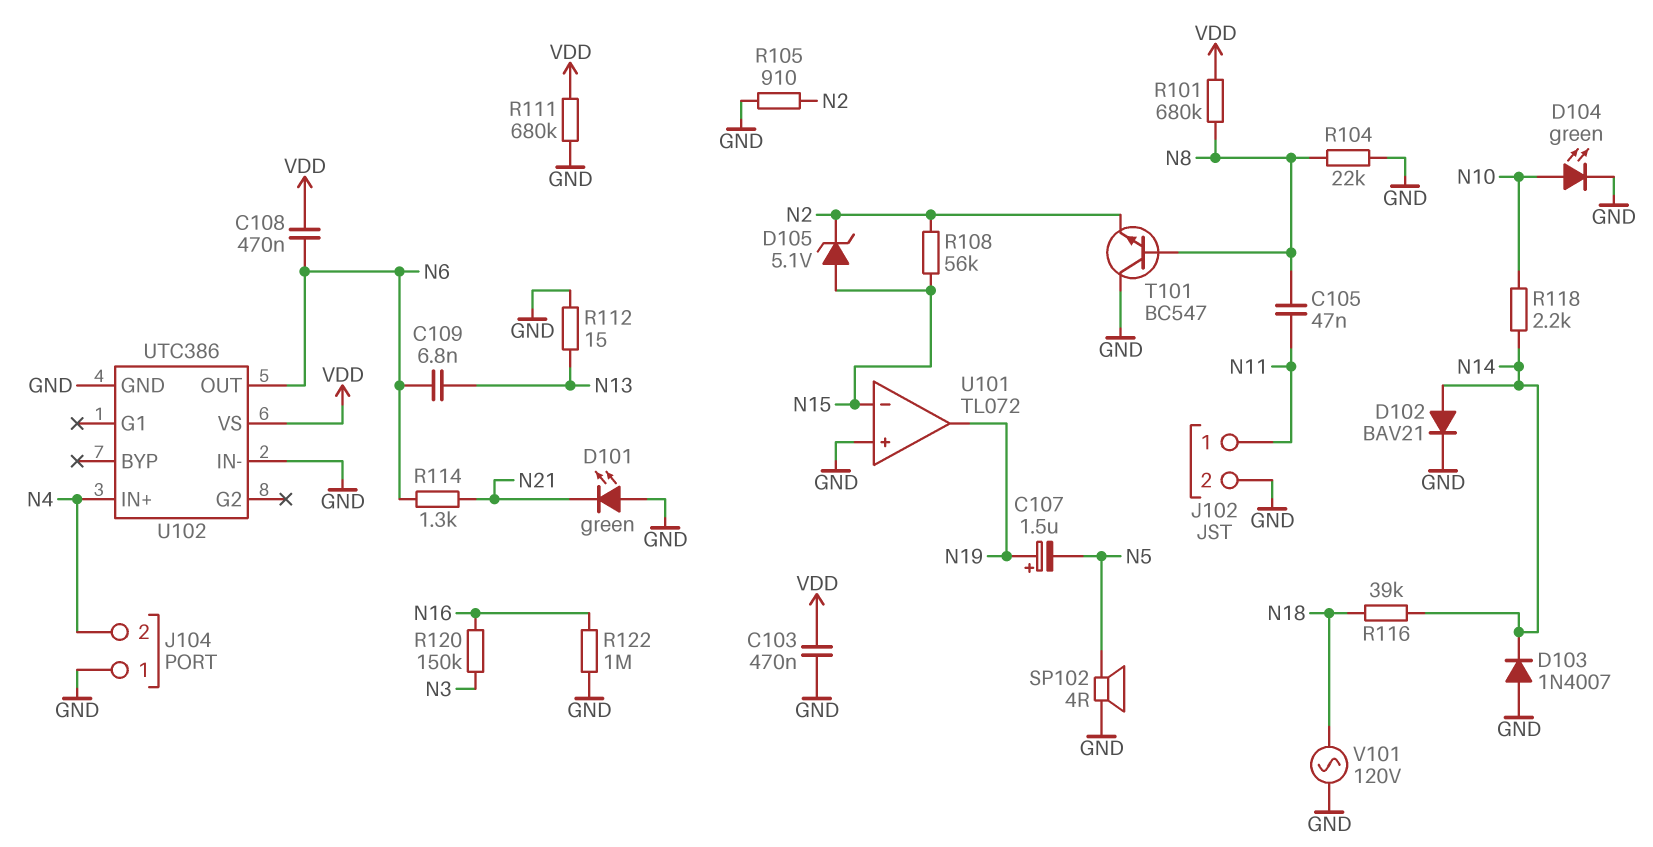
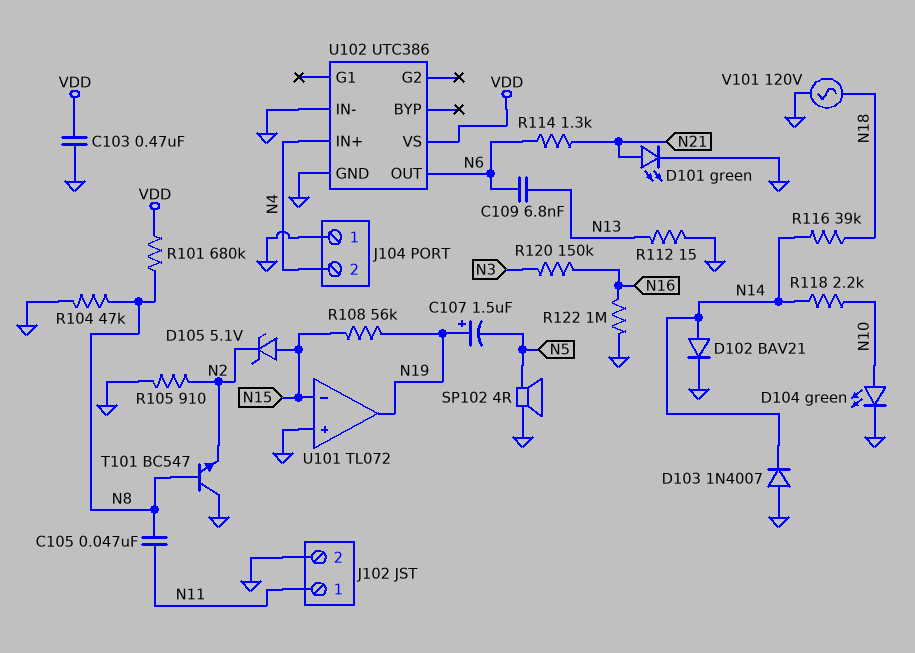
C108: 470nF (N6, VDD) -> none
D101: LED green (A GND, K N21) -> LED green (A N21, K GND)
R104: 22k (GND, N8) -> 47k (GND, N8)
R108: 56k (N2, N15) -> 56k (N15, N19)
R111: 680k (GND, VDD) -> none

